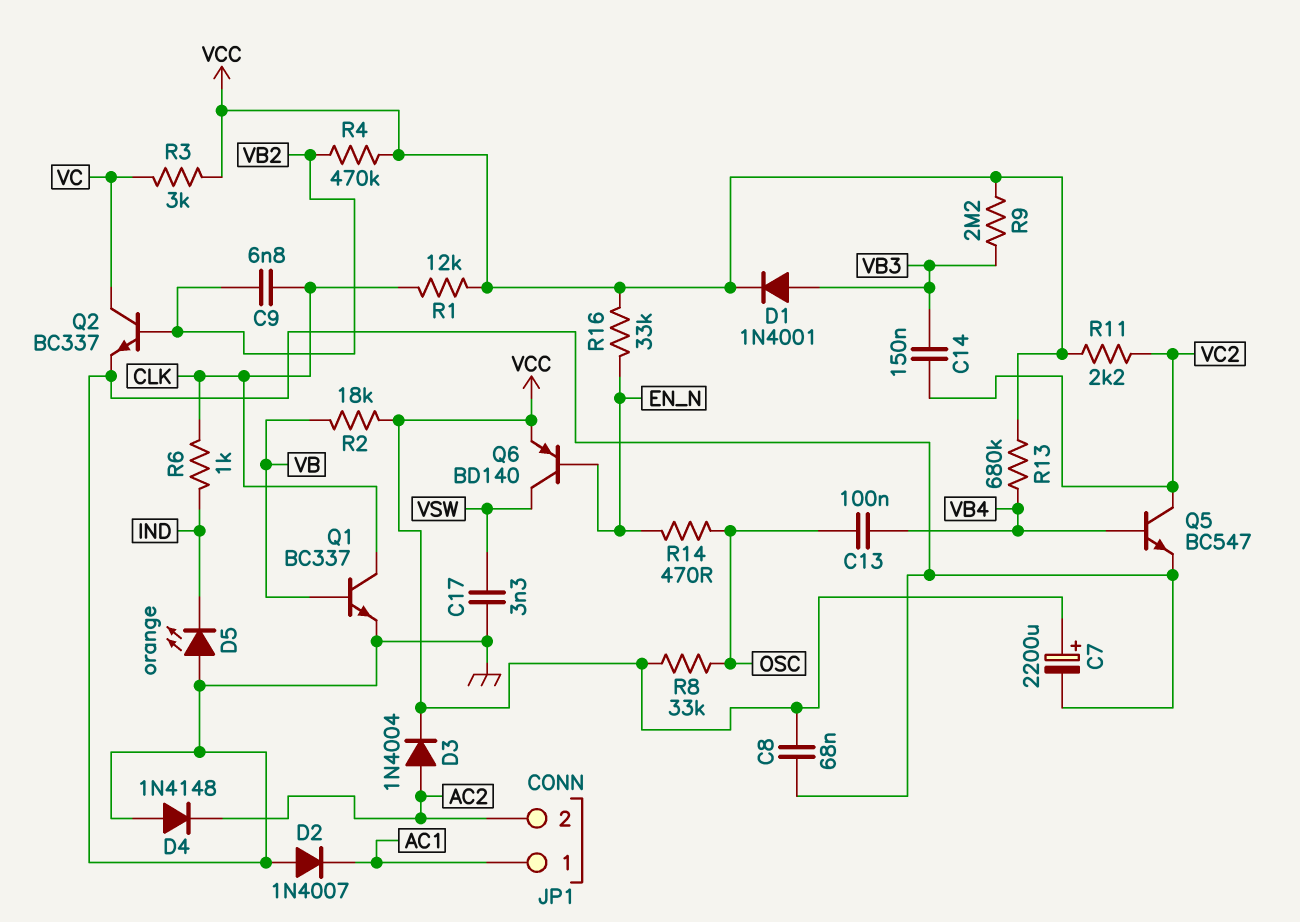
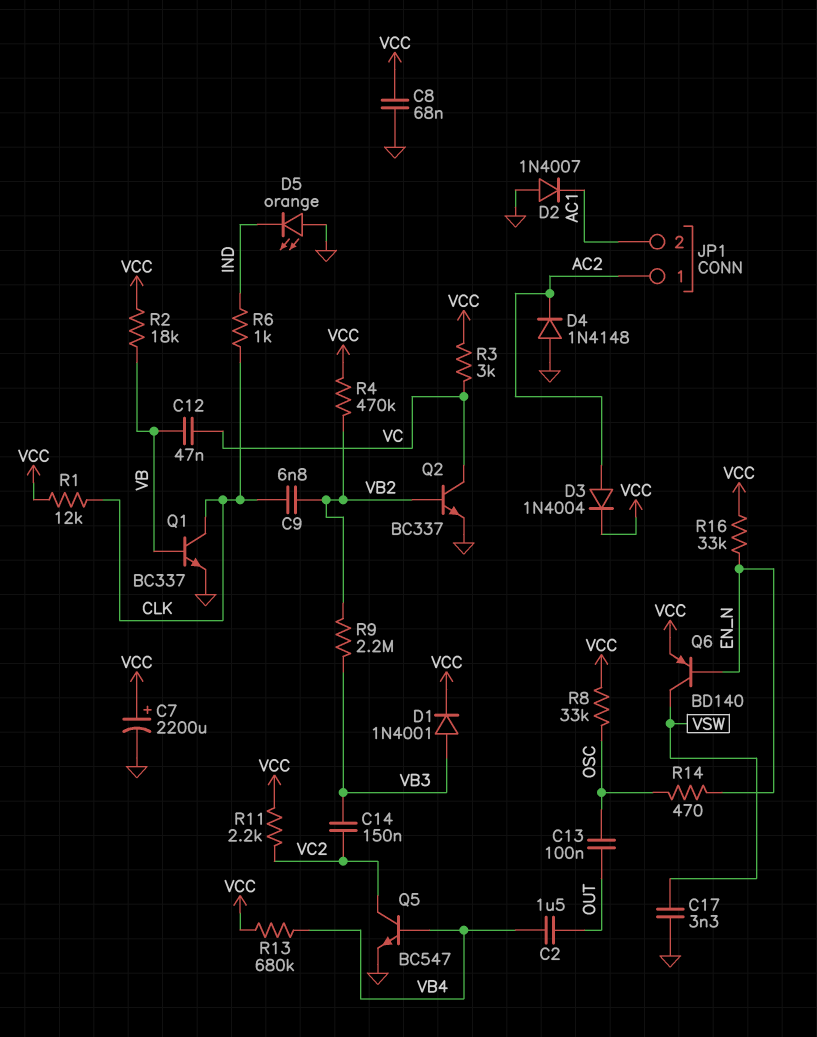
C2: none -> 1.5uF (OUT, VB4)
C12: none -> 47nF (VB, VC)
C13: 100nF (OSC, VB4) -> 100nF (OSC, OUT)
JP1 pin 1: AC1 -> AC2
JP1 pin 2: AC2 -> AC1
R9: 2.2M (VB3, VCC) -> 2.2M (VB2, VB3)

